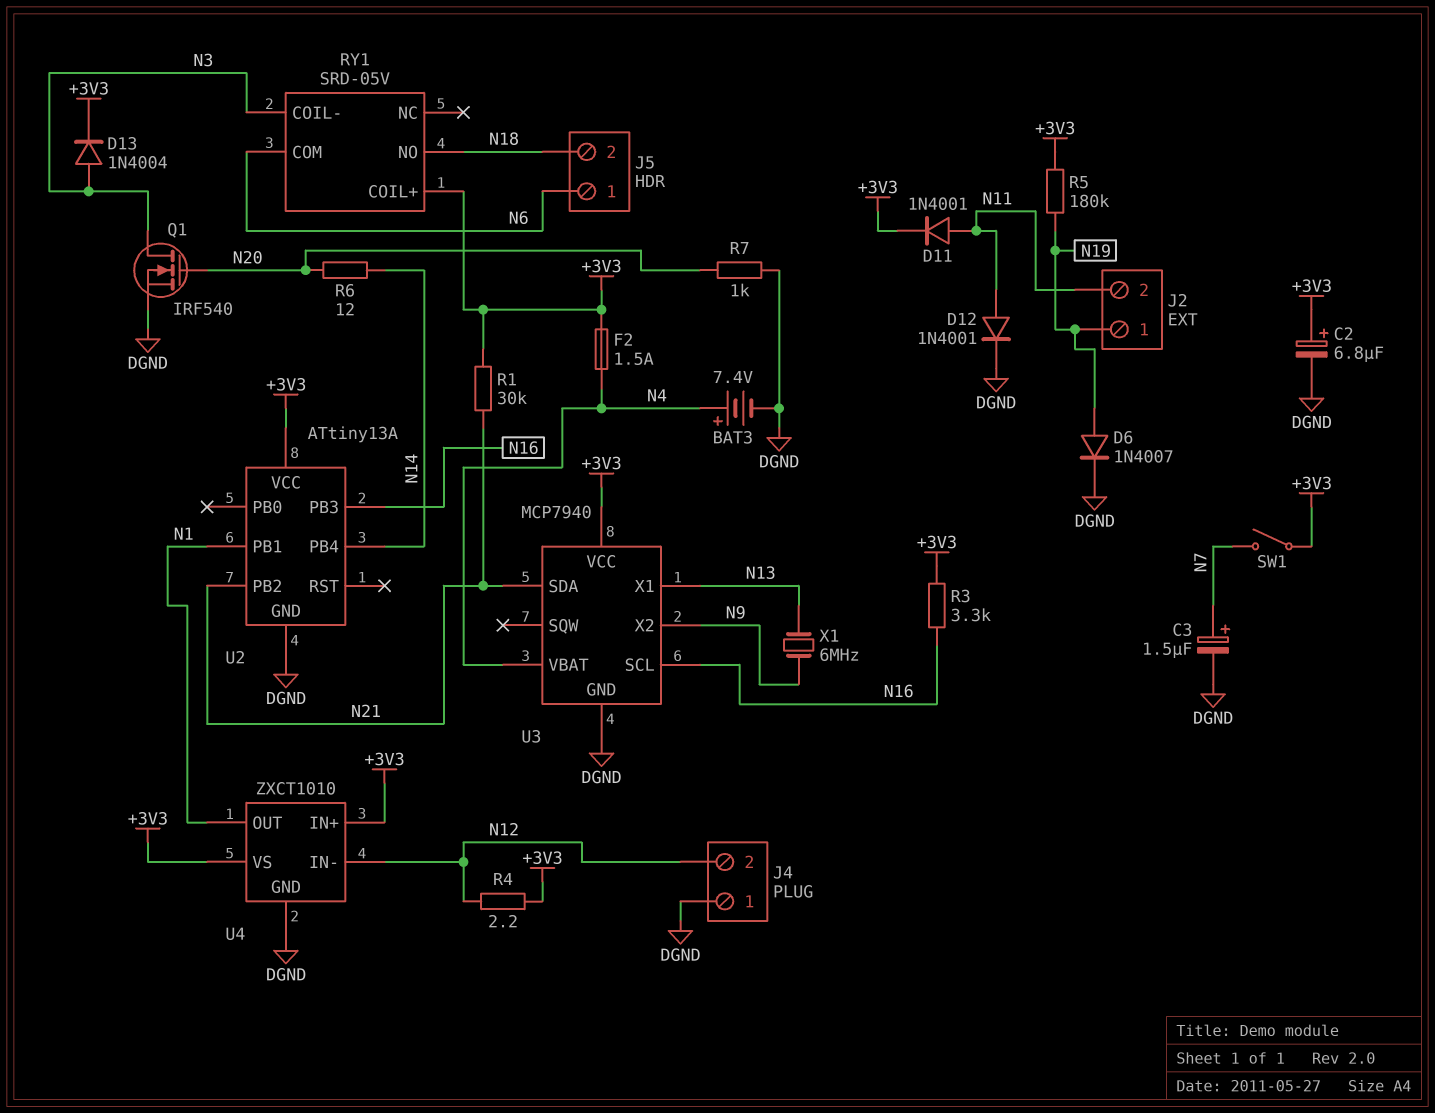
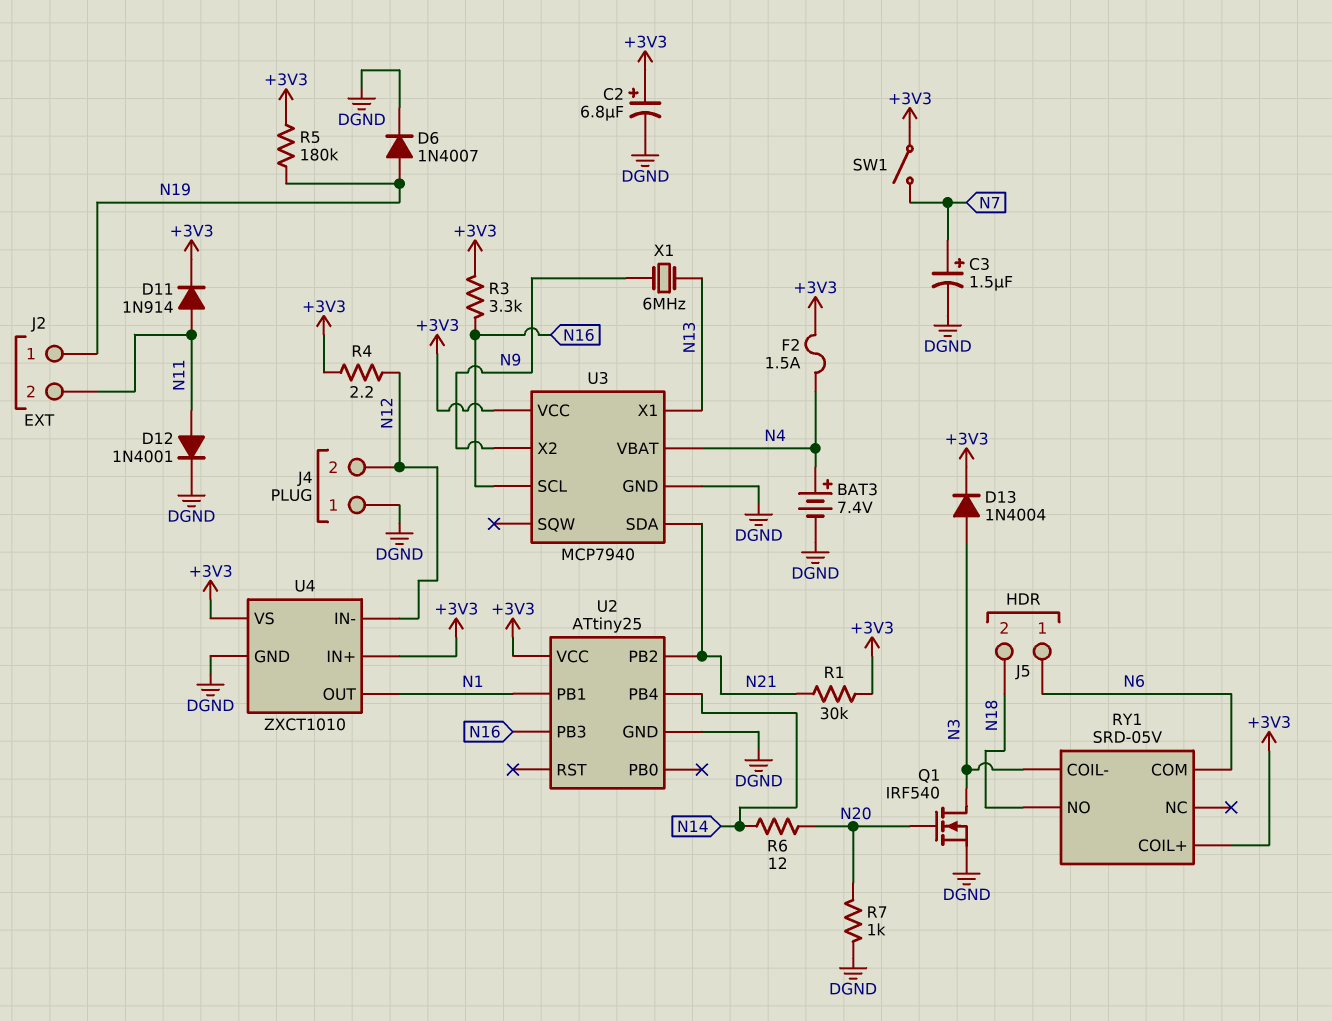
D11: diode 1N4001 (A N11, K +3V3) -> diode 1N914 (A N11, K +3V3)
U2: ATtiny13A -> ATtiny25

